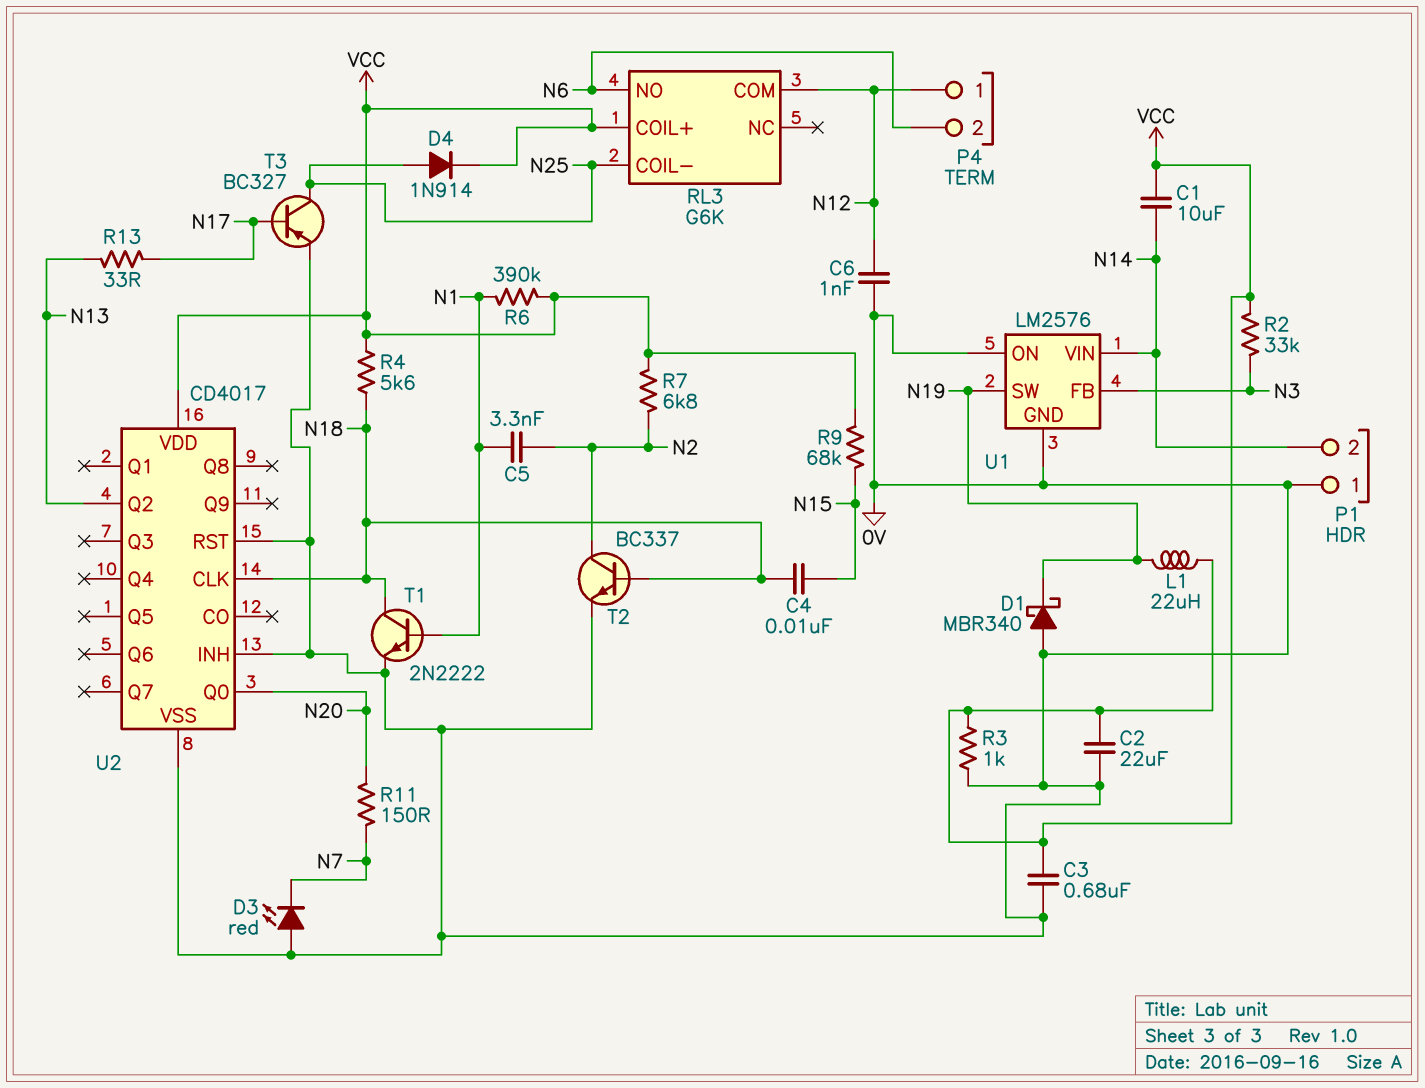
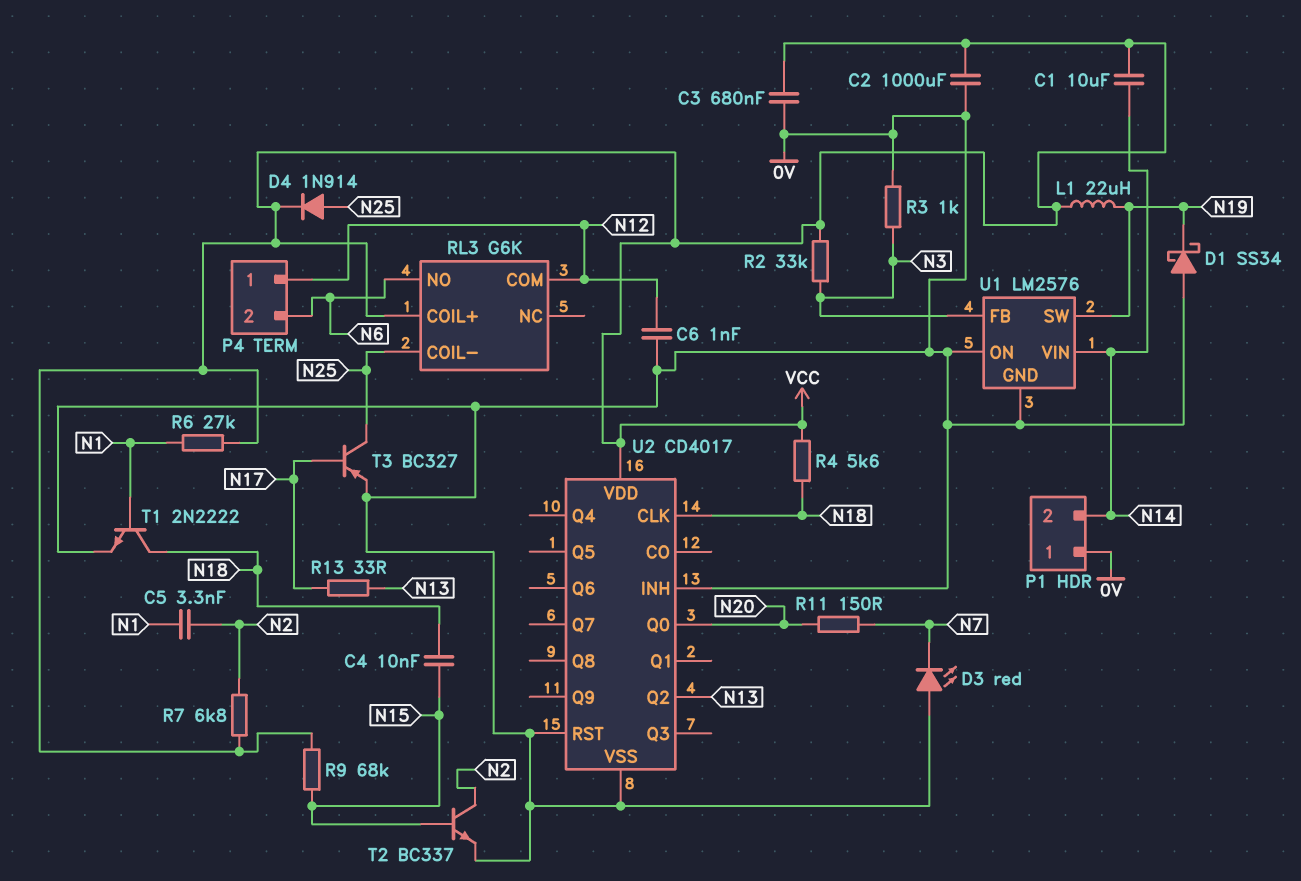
C2: 22uF (0V, VCC) -> 1000uF (0V, VCC)
D1: schottky MBR340 (A 0V, K N19) -> schottky SS34 (A 0V, K N19)
R3: 1k (0V, VCC) -> 1k (0V, N3)
R6: 390k (N1, VCC) -> 27k (N1, VCC)
T2: NPN BC337 (B N18, C N2, E 0V) -> NPN BC337 (B N15, C N2, E 0V)

